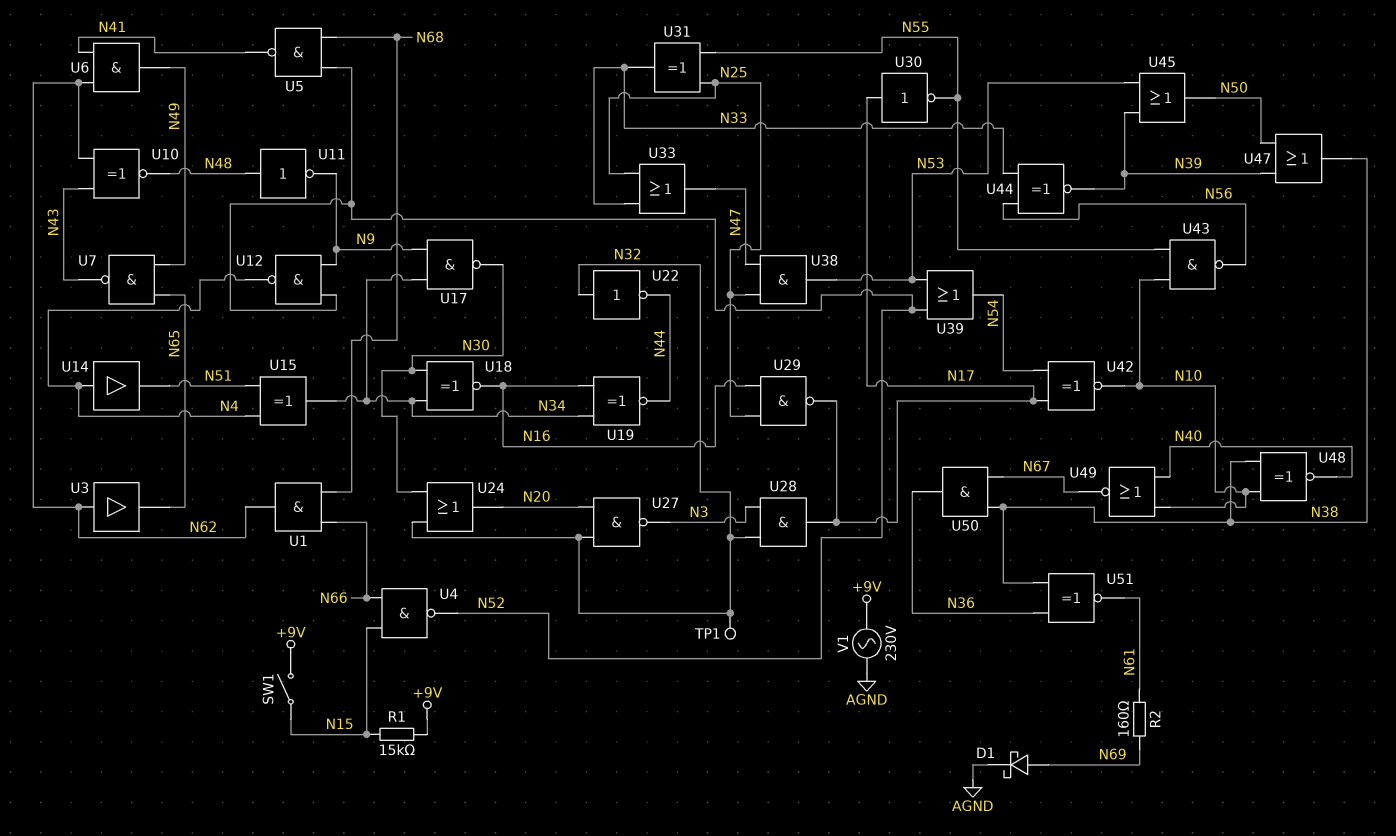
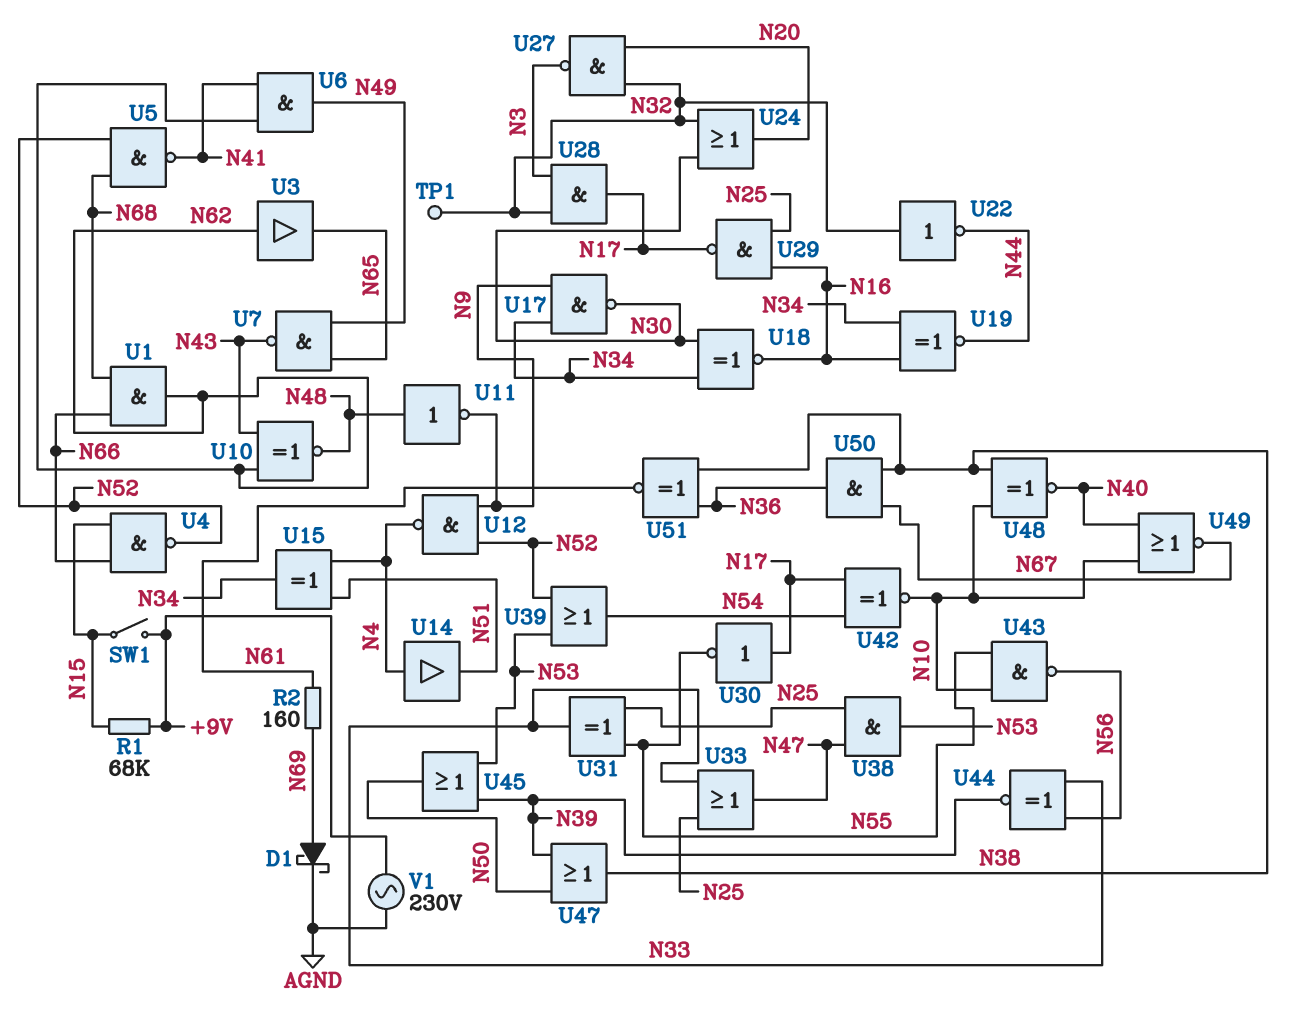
R1: 15k (+9V, N15) -> 68k (+9V, N15)

